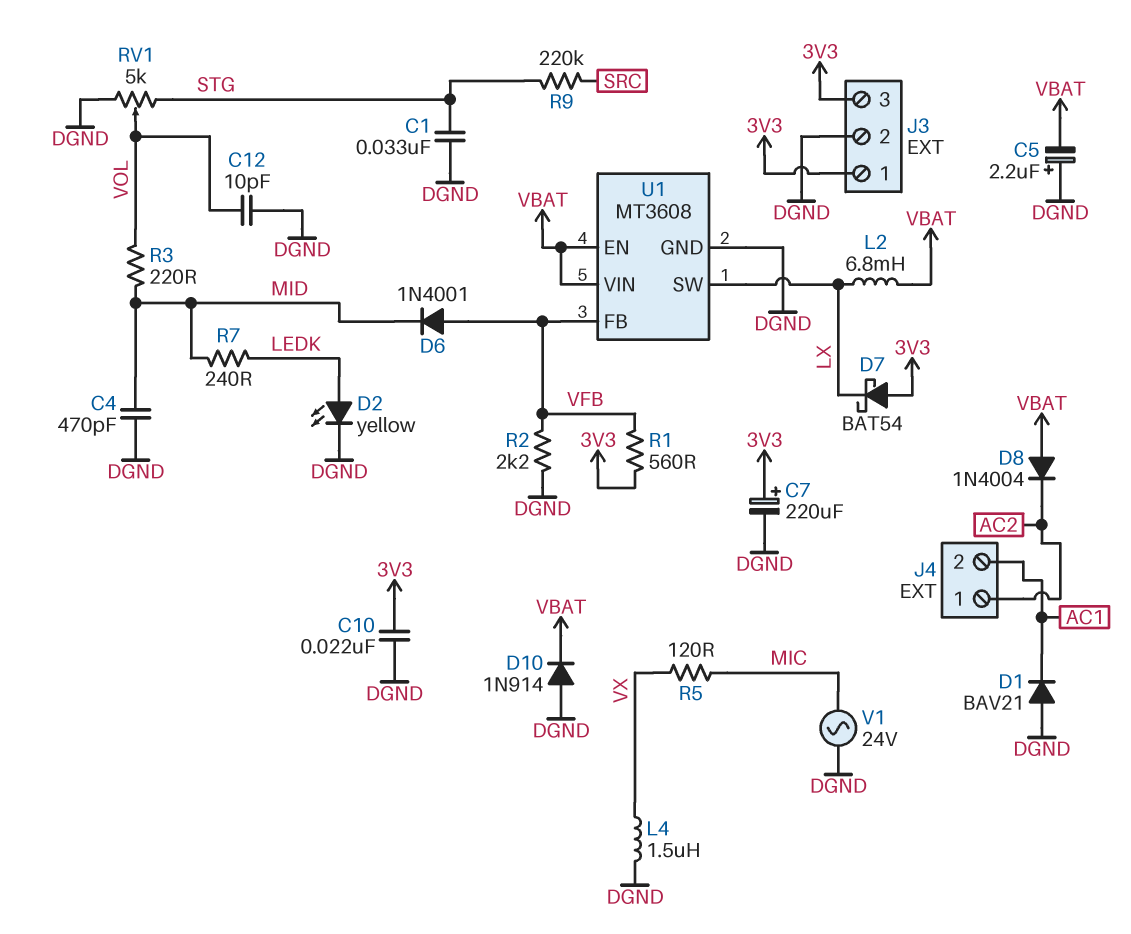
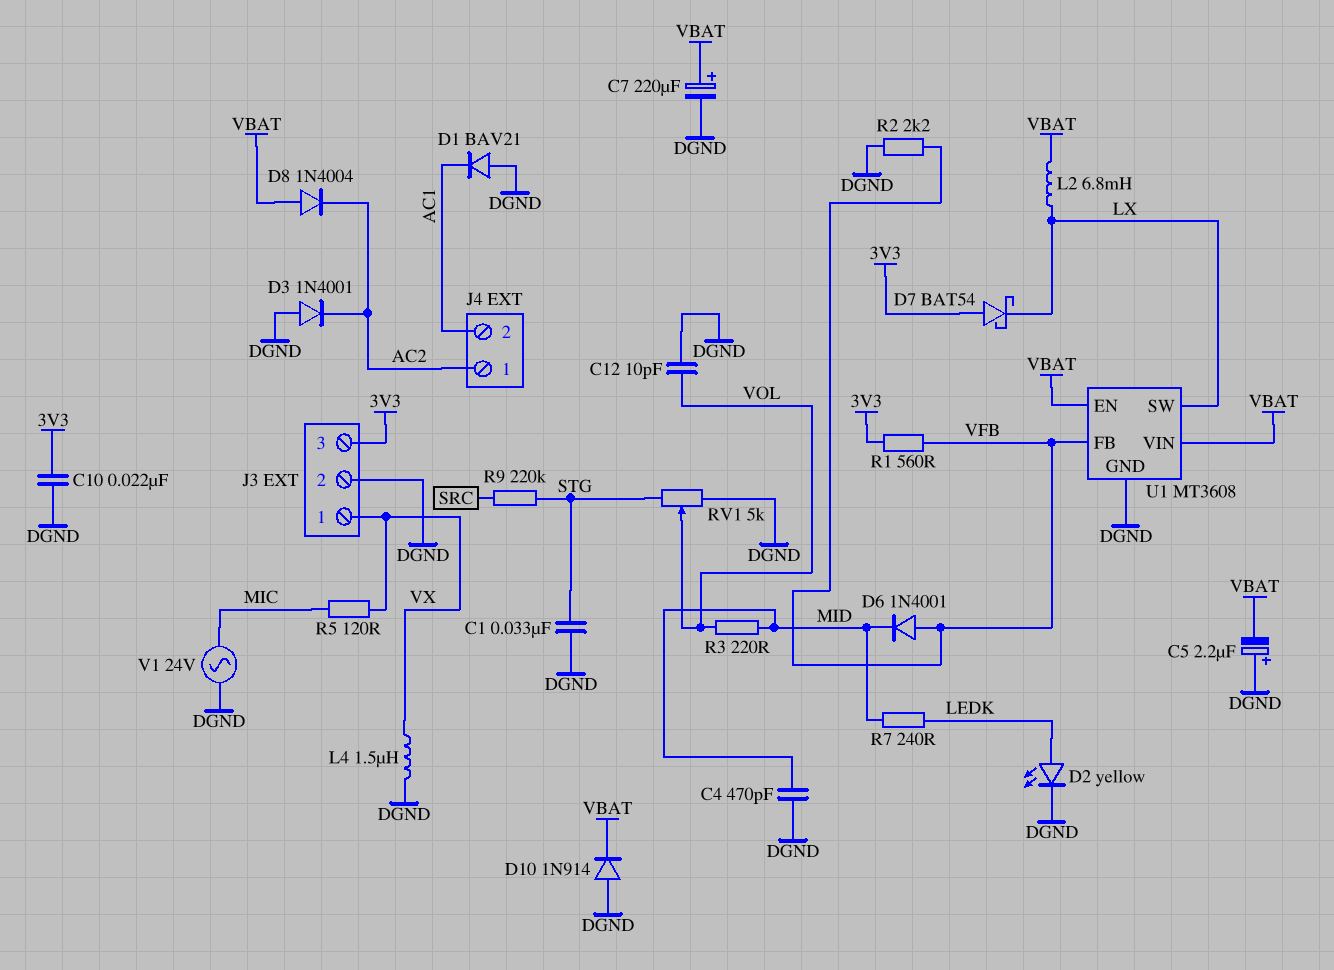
C7: 220uF (plus 3V3, minus DGND) -> 220uF (plus VBAT, minus DGND)
D3: none -> diode 1N4001 (A DGND, K AC2)
J3 pin 1: 3V3 -> VX

